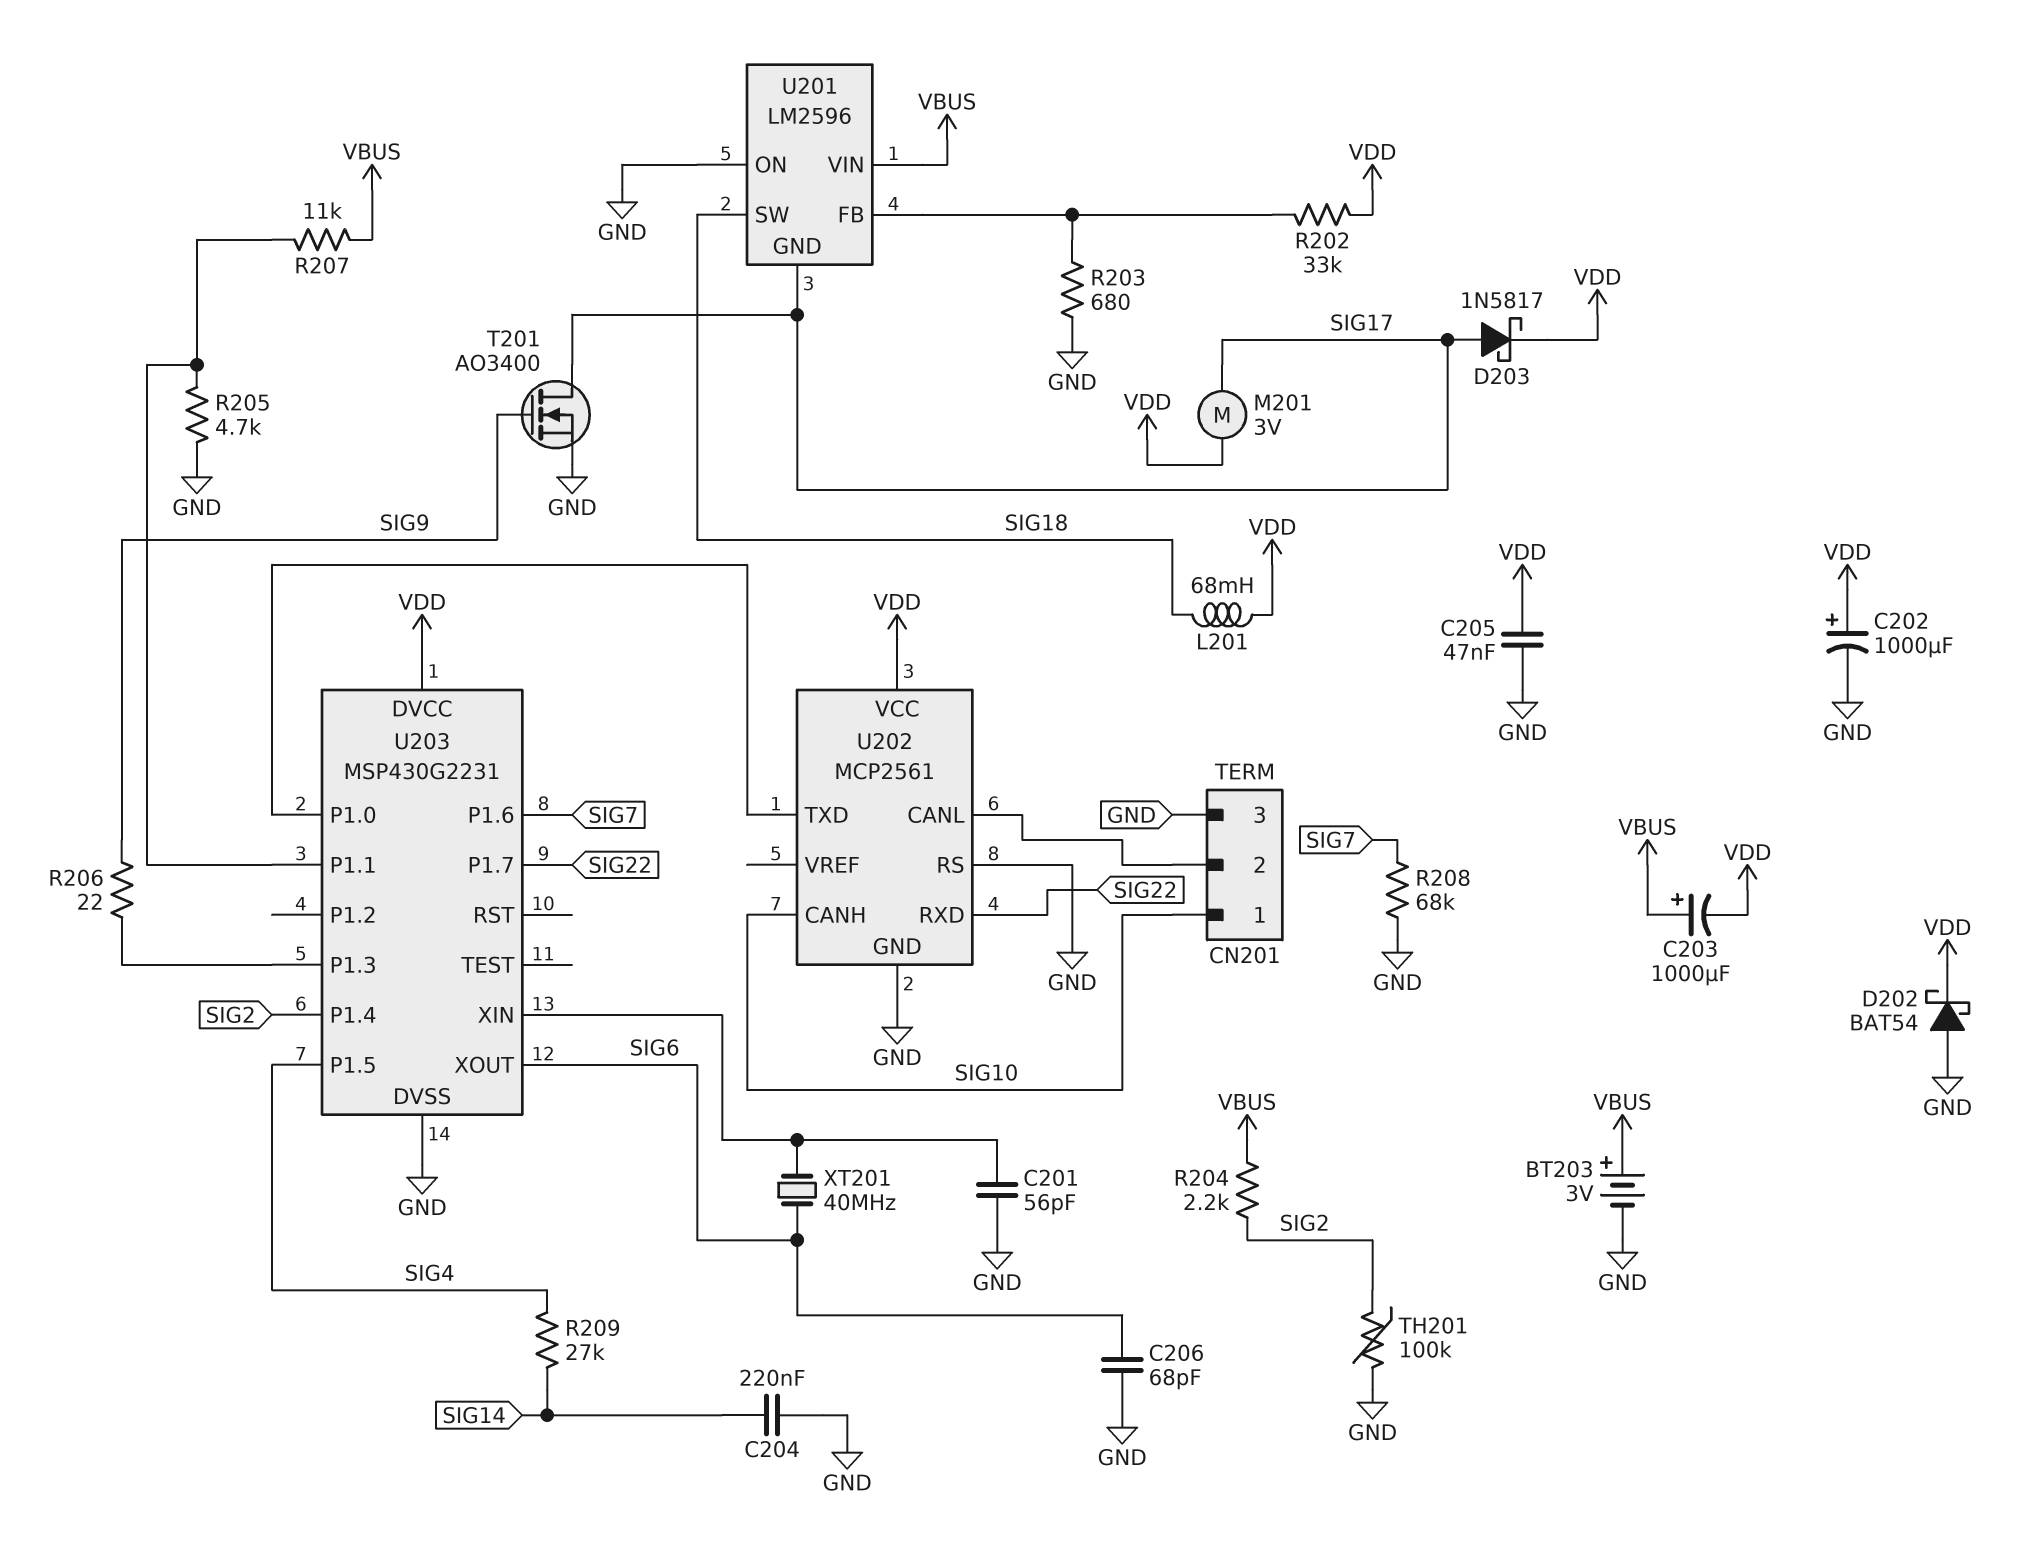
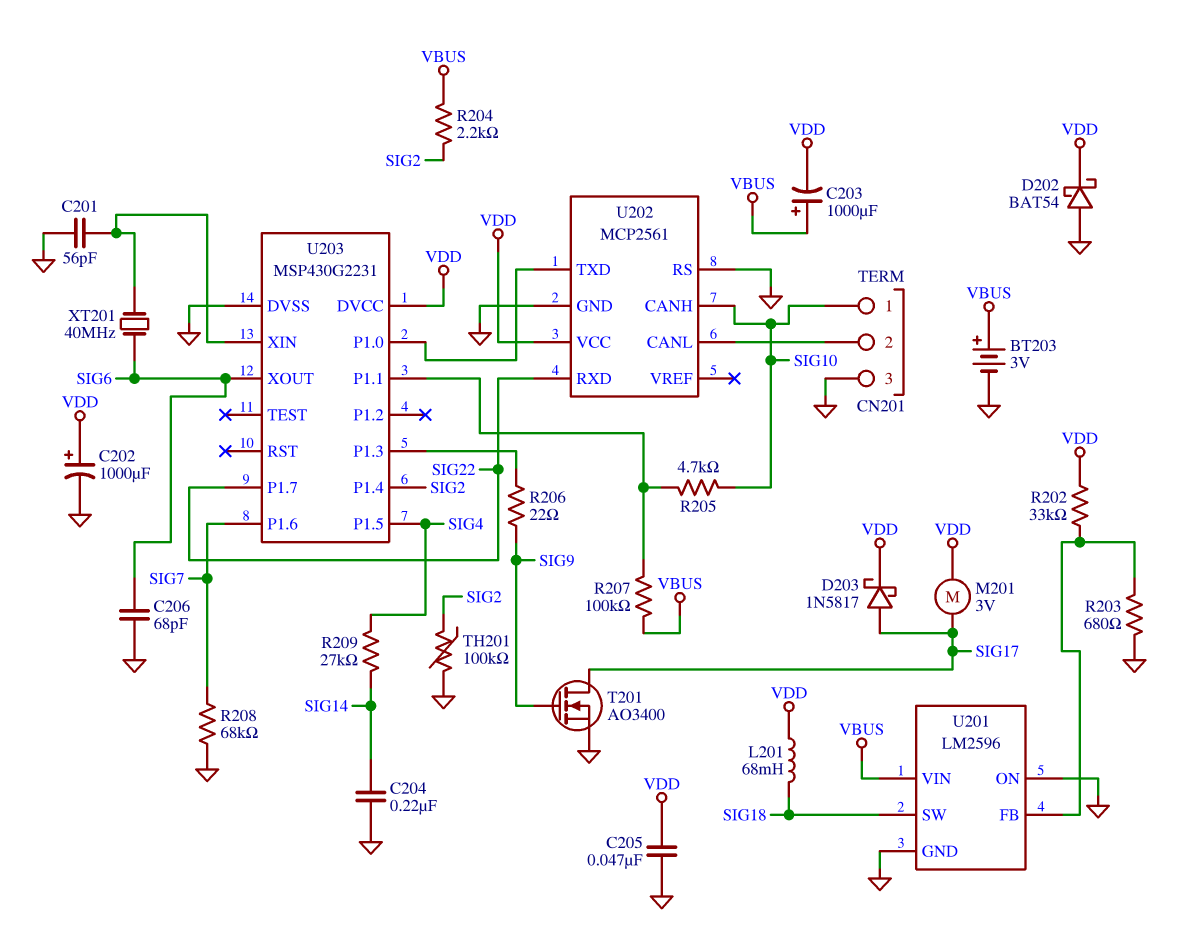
R205: 4.7k (GND, U203/P1.1) -> 4.7k (SIG10, U203/P1.1)
R207: 11k (U203/P1.1, VBUS) -> 100k (U203/P1.1, VBUS)
U201 pin GND: SIG17 -> GND

